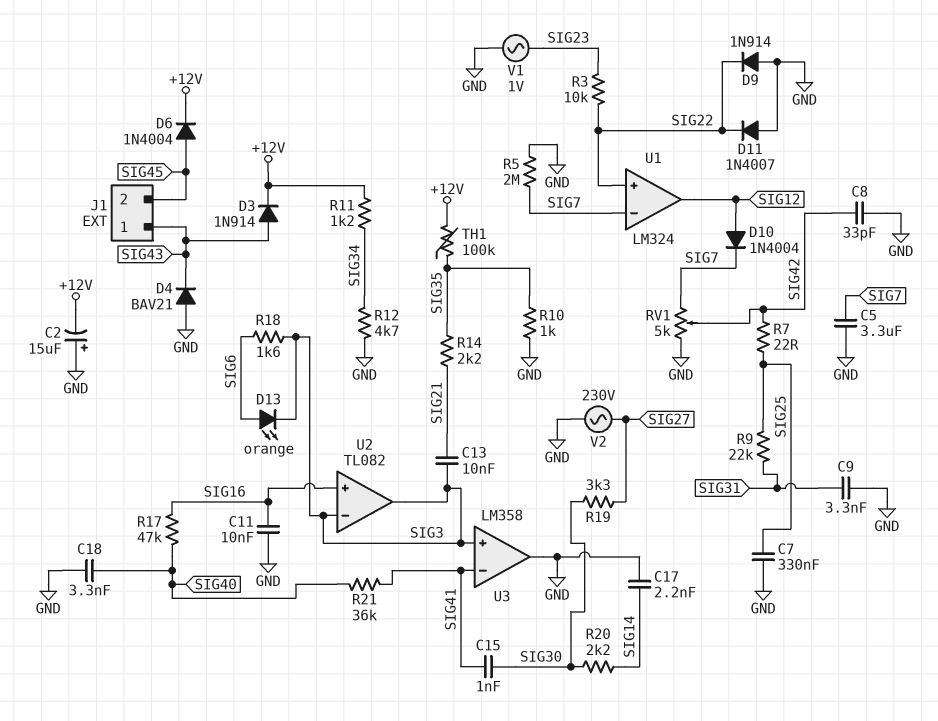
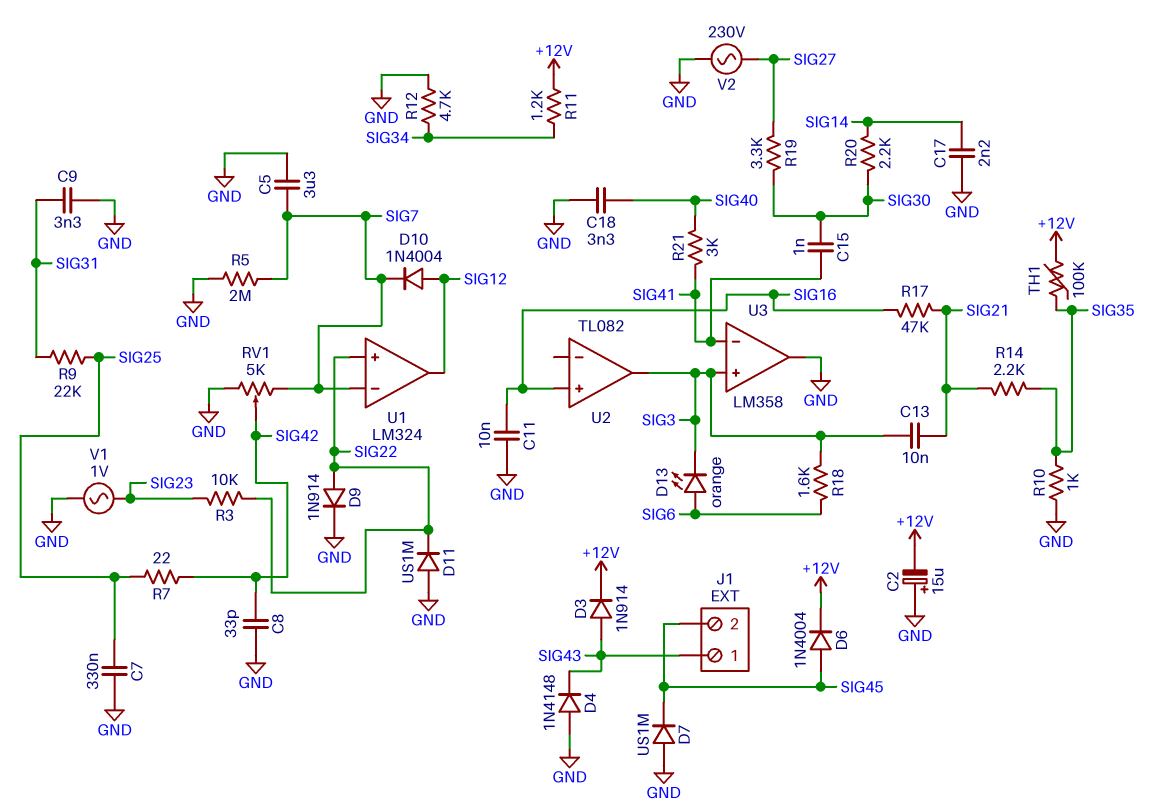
D4: diode BAV21 (A GND, K SIG43) -> diode 1N4148 (A GND, K SIG43)
D7: none -> diode US1M (A GND, K SIG45)
D9: diode 1N914 (A GND, K SIG22) -> diode 1N914 (A SIG22, K GND)
D11: diode 1N4007 (A GND, K SIG22) -> diode US1M (A GND, K SIG22)
R17: 47k (SIG16, SIG40) -> 47k (SIG16, SIG21)
R21: 36k (SIG40, SIG41) -> 3k (SIG40, SIG41)
U2 pin in-: SIG3 -> none

